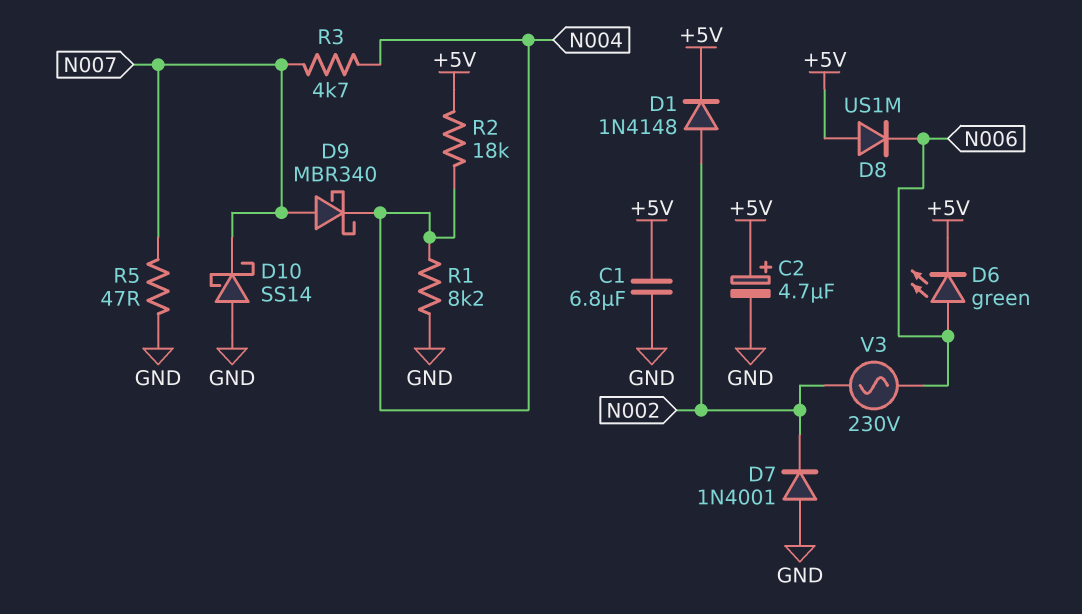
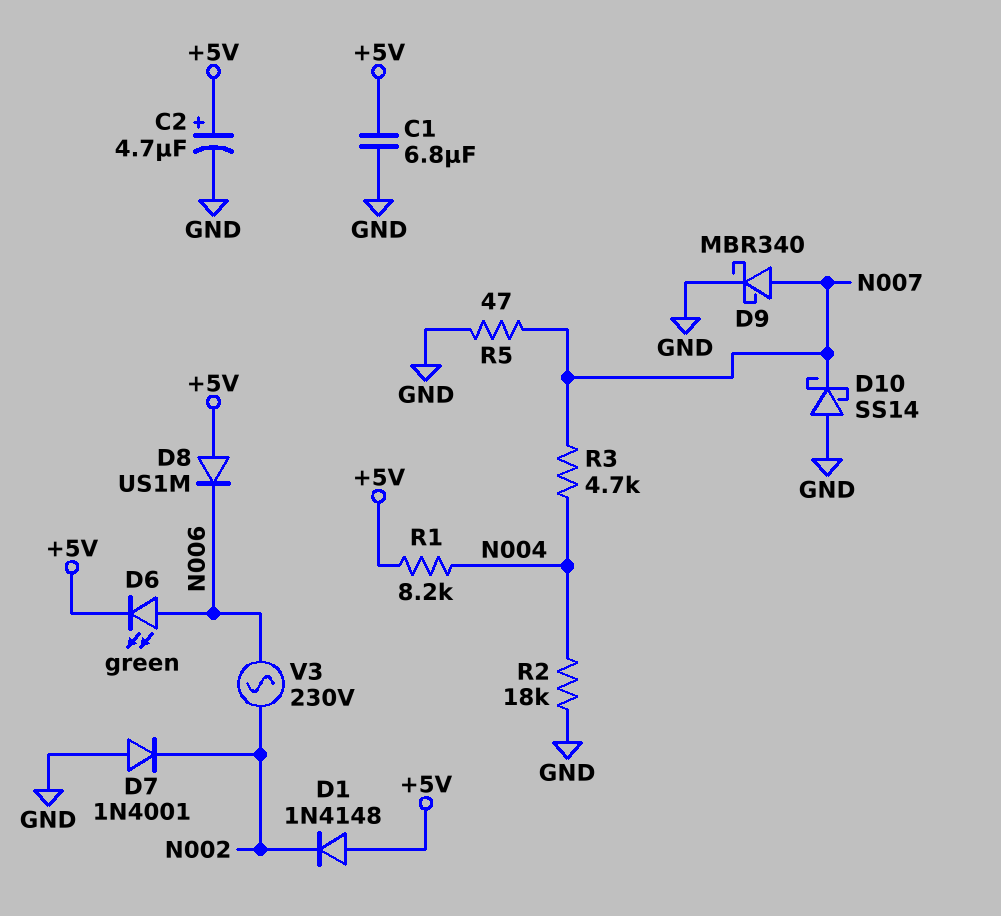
D1: diode 1N4148 (A N002, K +5V) -> diode 1N4148 (A +5V, K N002)
D9: schottky MBR340 (A N007, K N004) -> schottky MBR340 (A N007, K GND)
R1: 8.2k (GND, N004) -> 8.2k (+5V, N004)
R2: 18k (+5V, N004) -> 18k (GND, N004)

